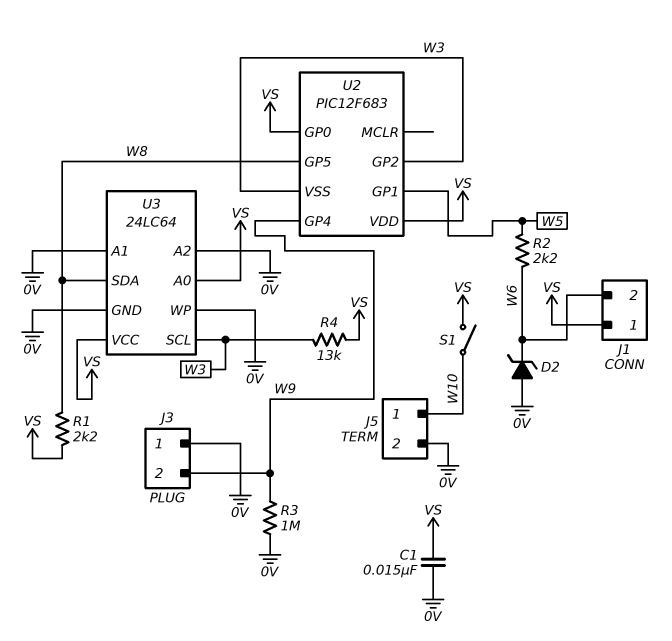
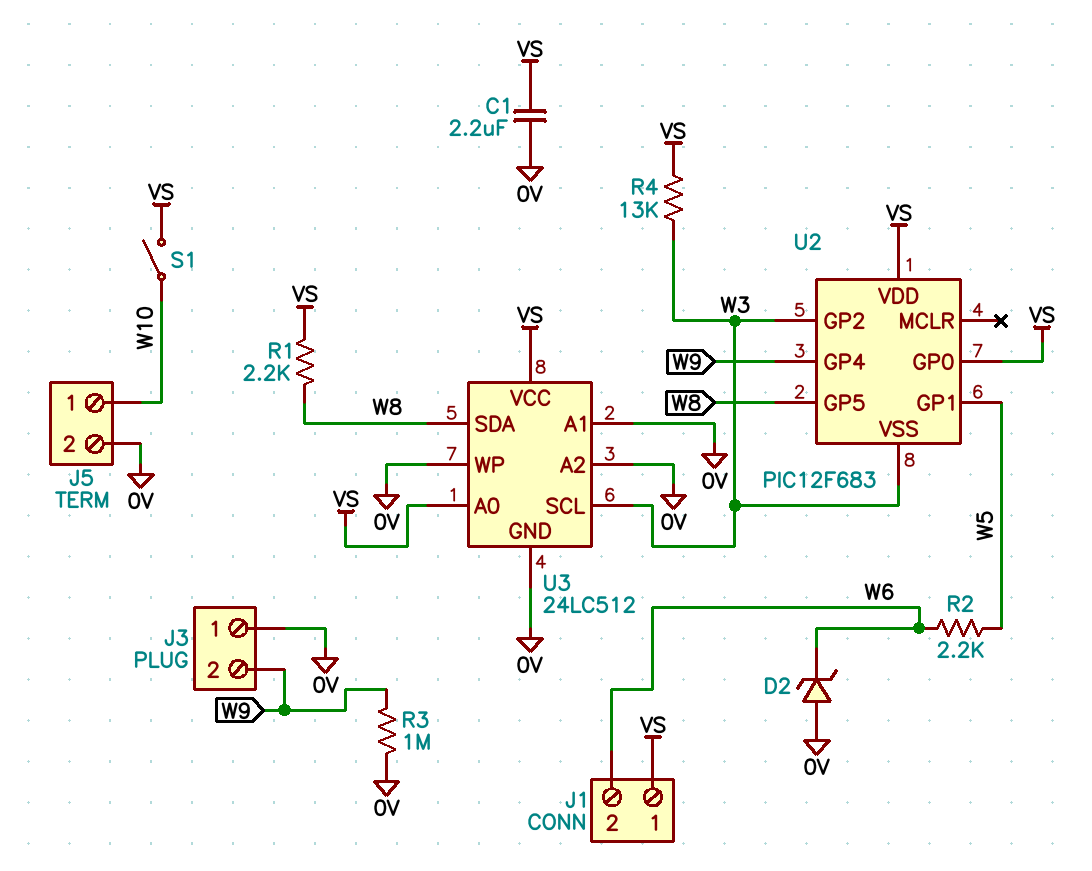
C1: 15nF (0V, VS) -> 2.2uF (0V, VS)
U3: 24LC64 -> 24LC512

